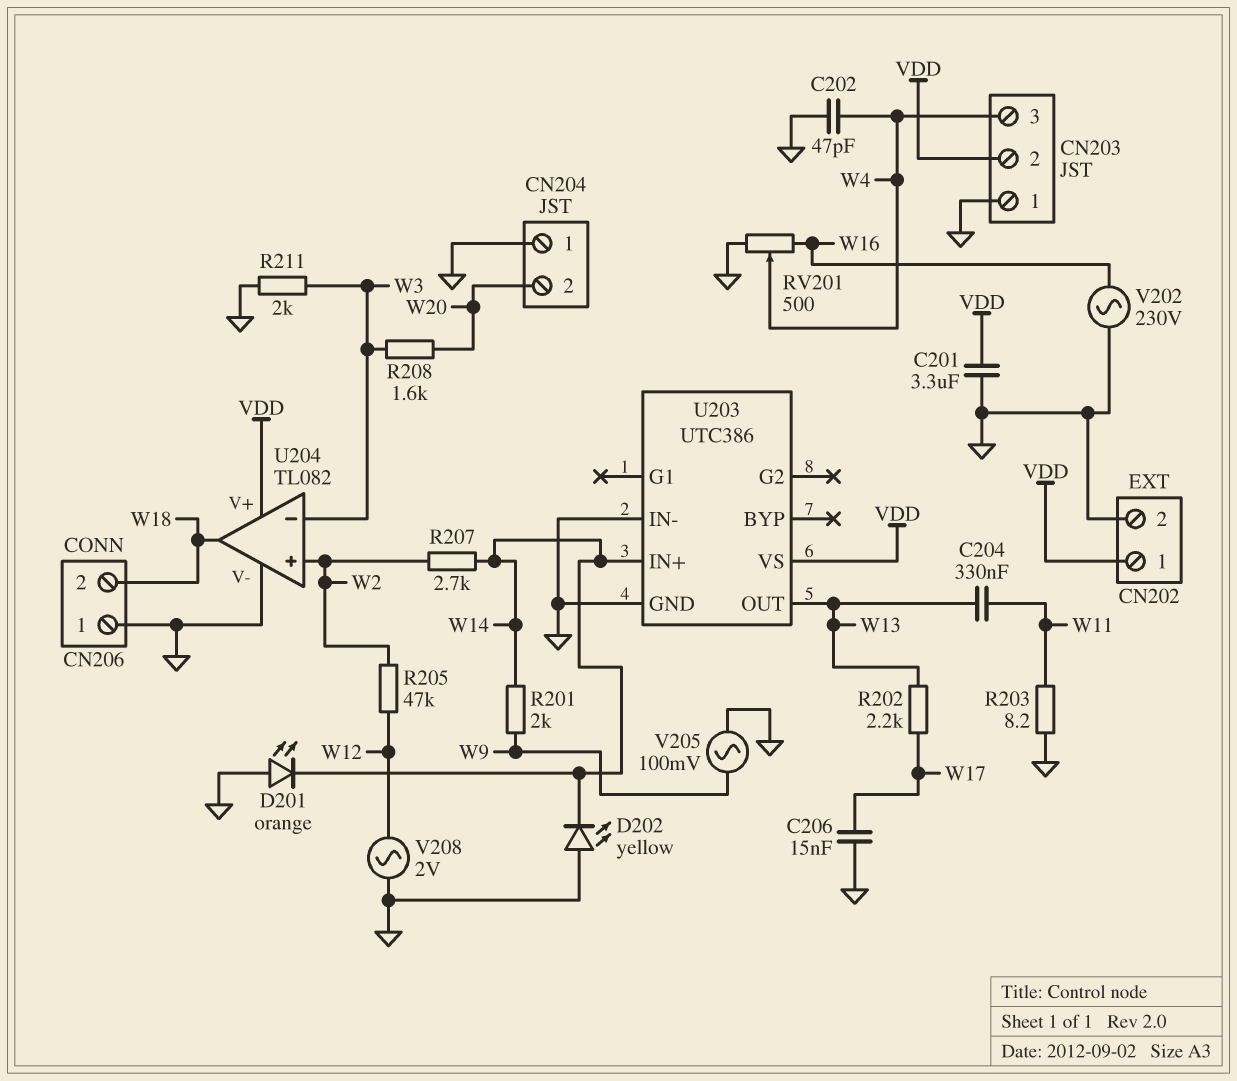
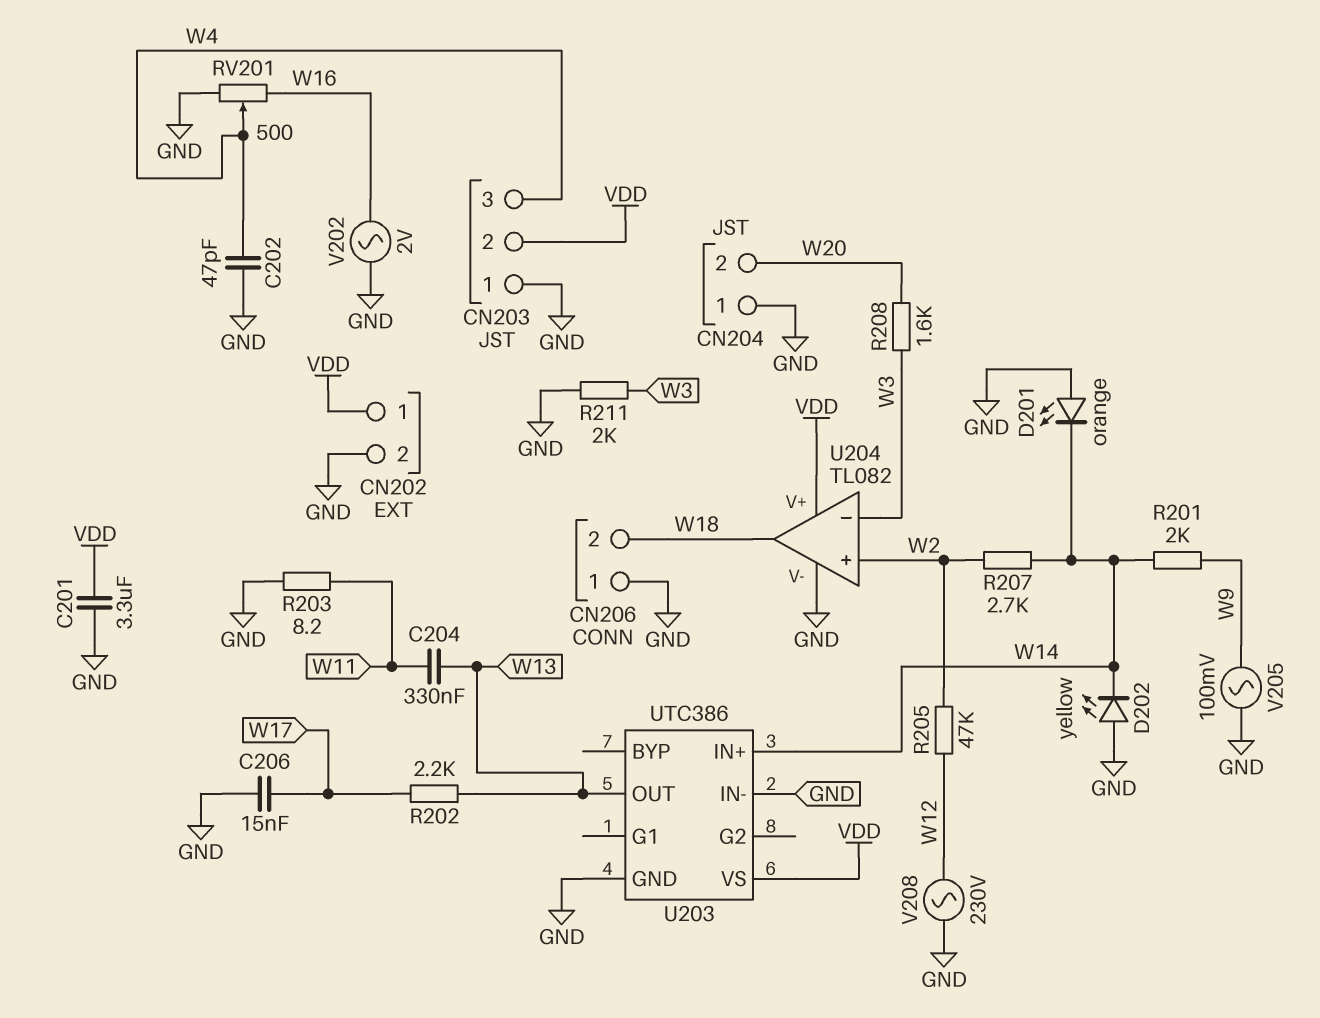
V202: AC 230V (GND, W16) -> AC 2V (GND, W16)
V208: AC 2V (GND, W12) -> AC 230V (GND, W12)

